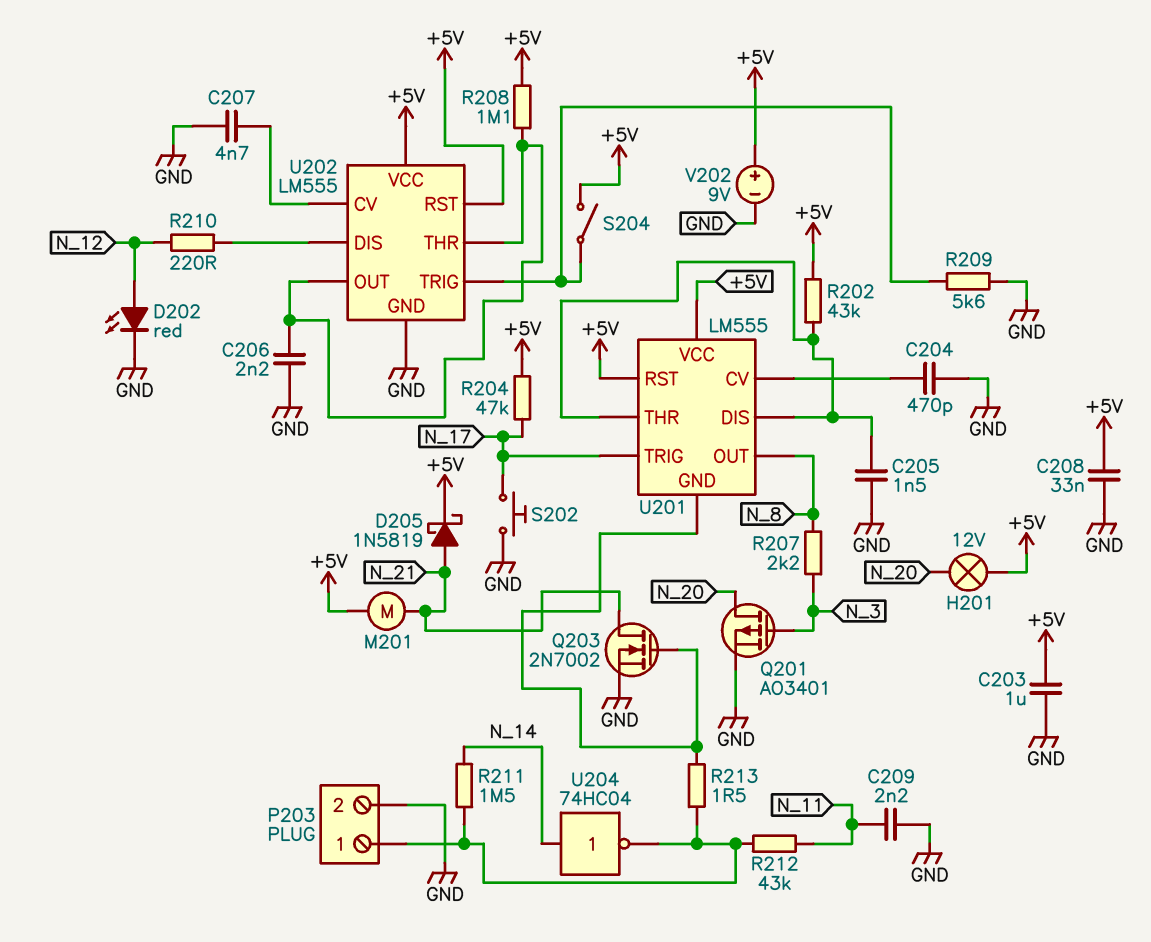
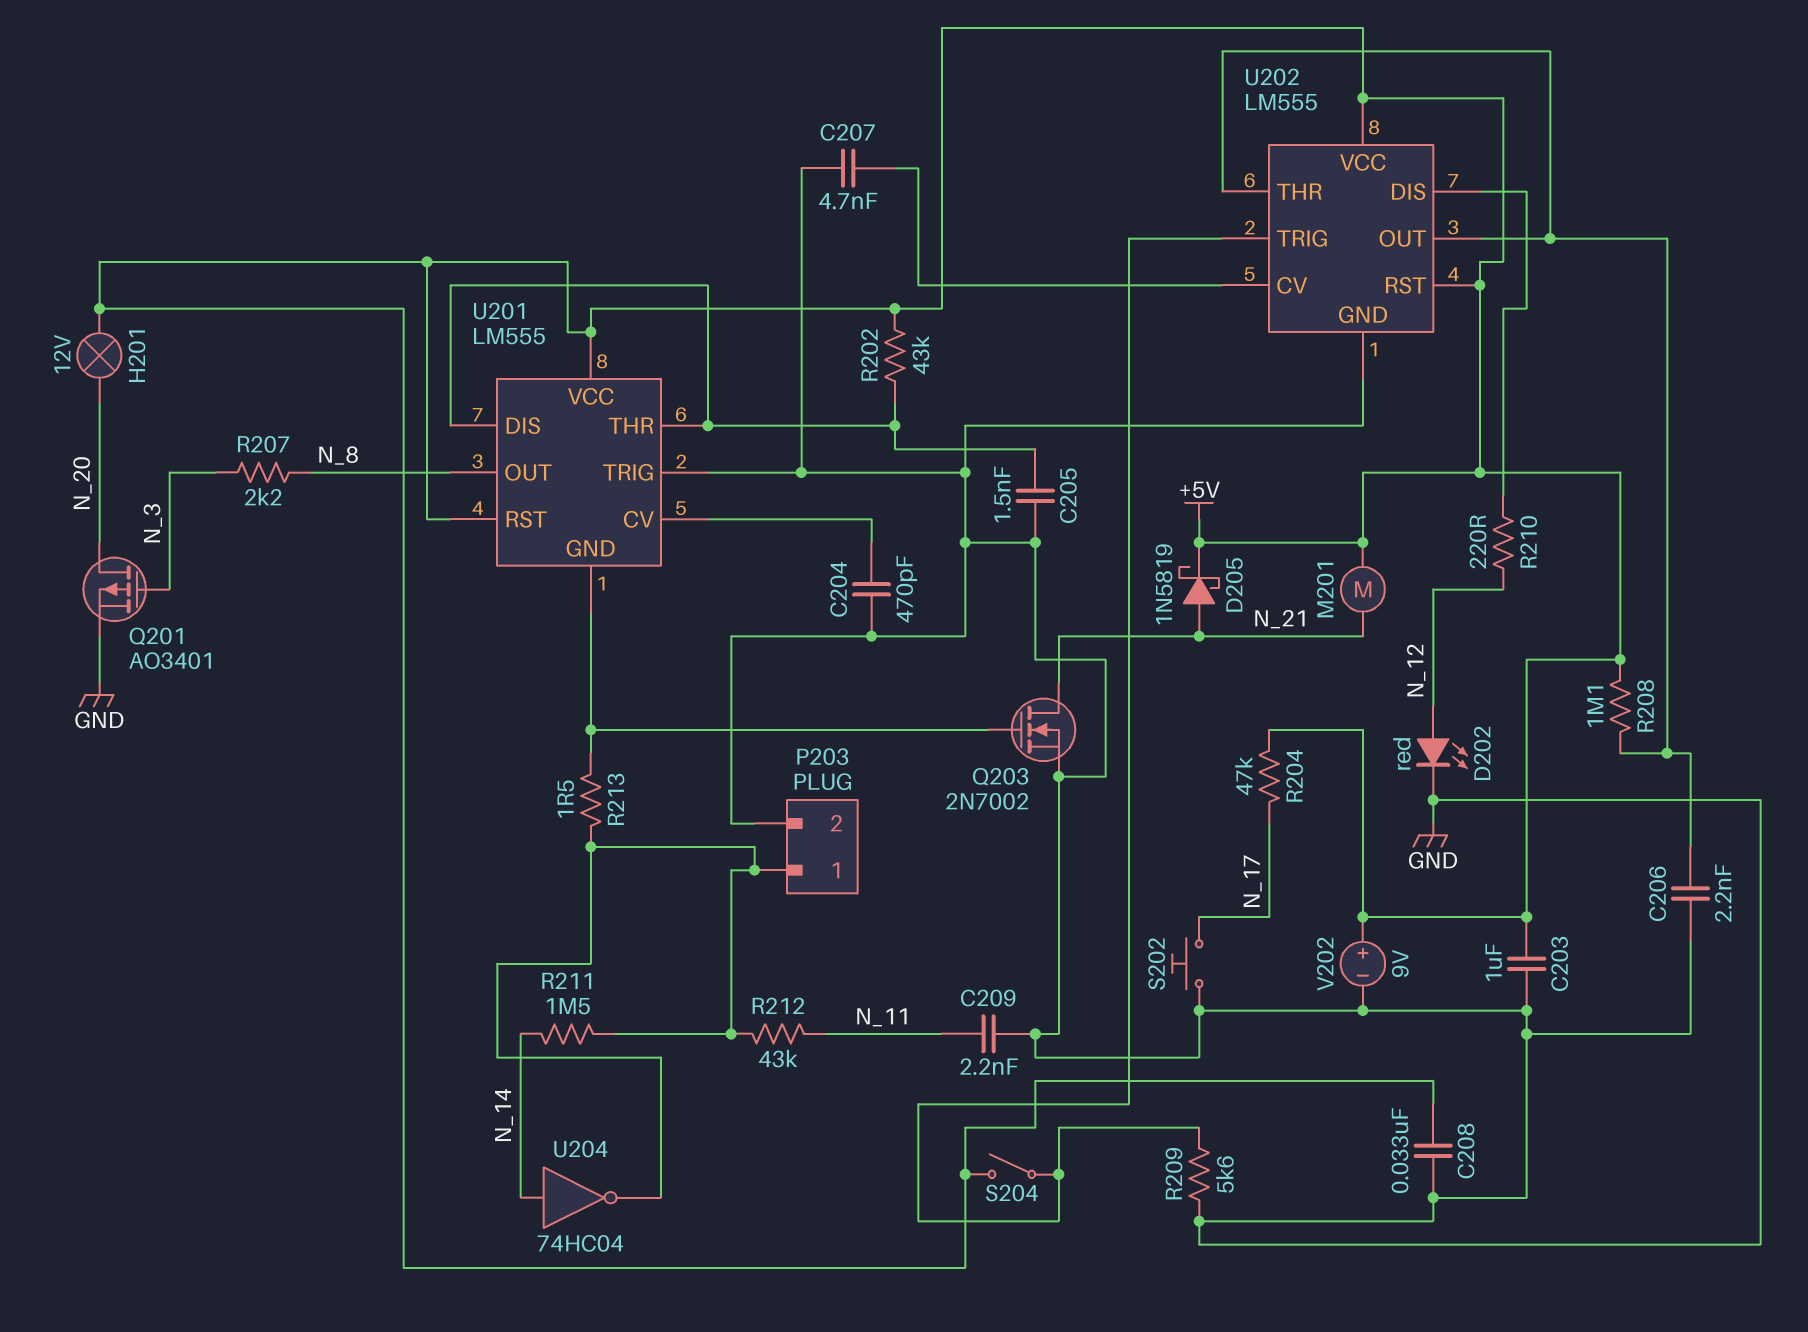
U201 pin TRIG: N_17 -> GND

